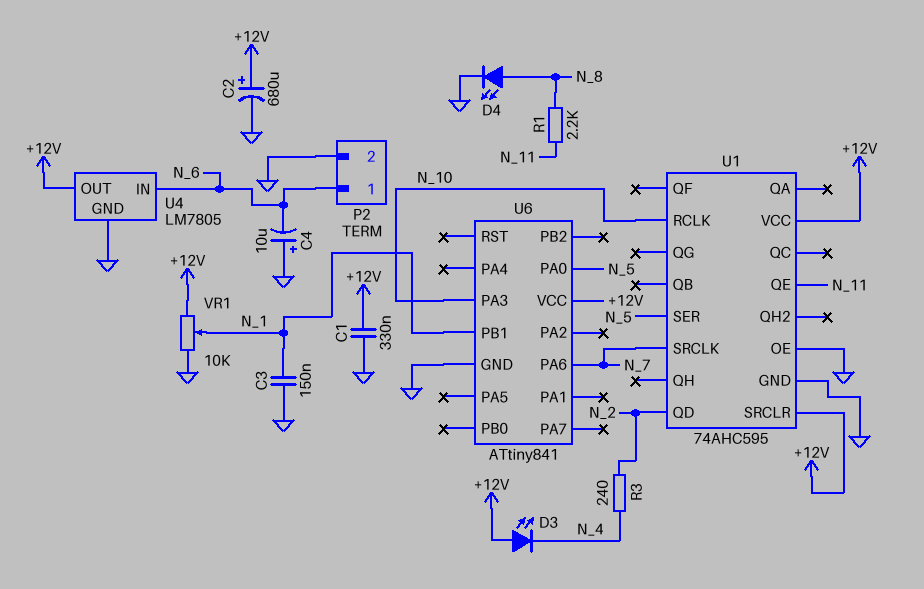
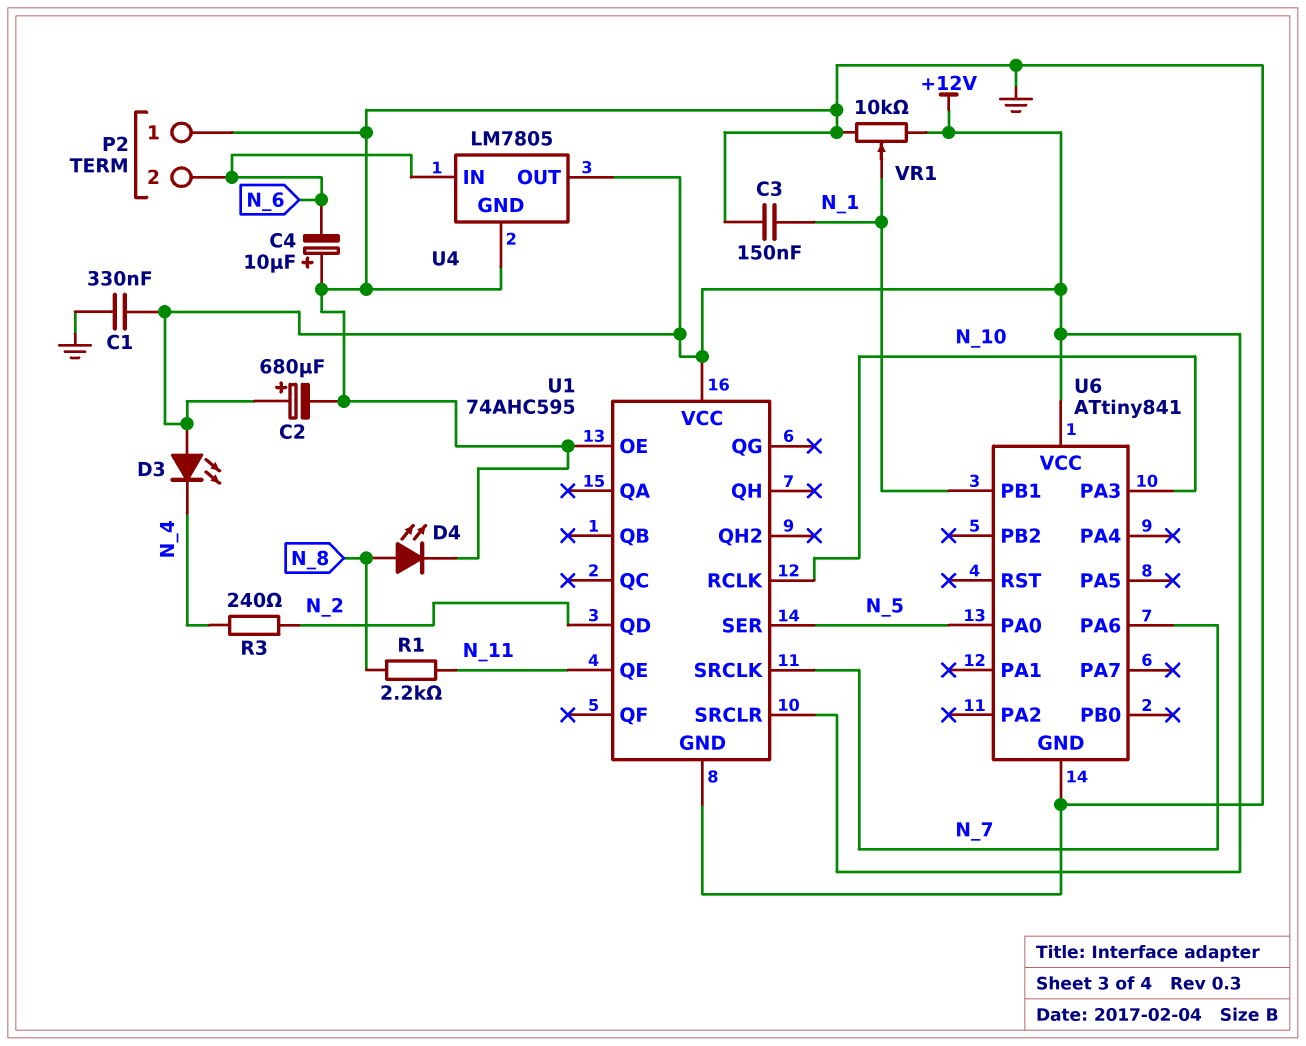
P2 pin 1: N_6 -> GND
P2 pin 2: GND -> N_6

